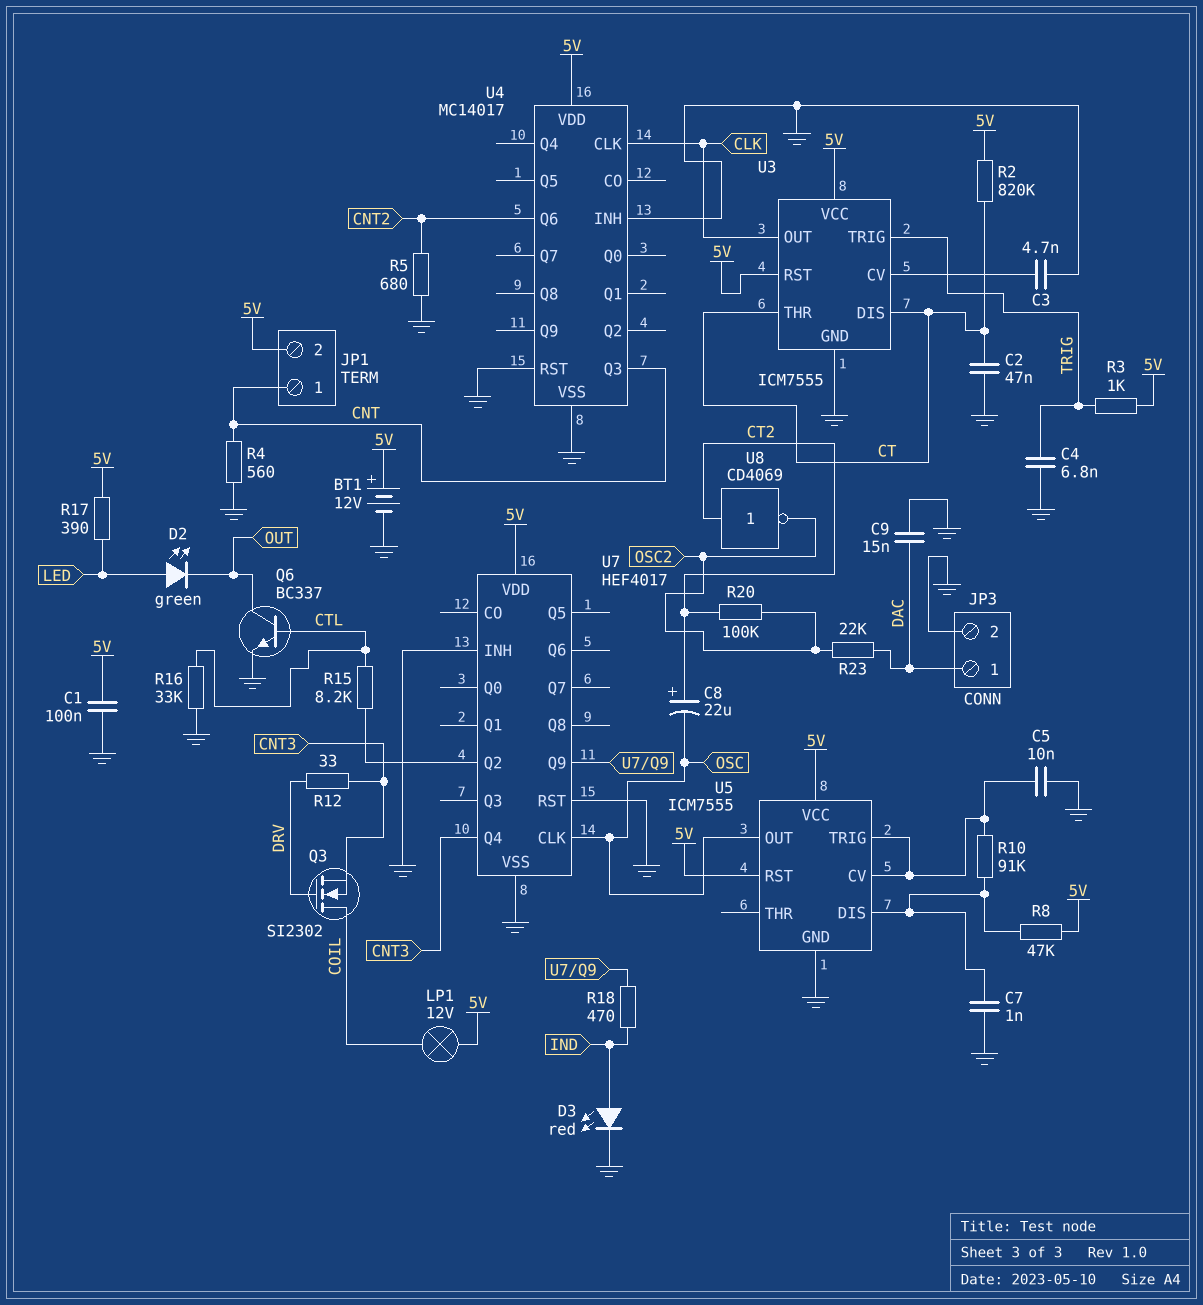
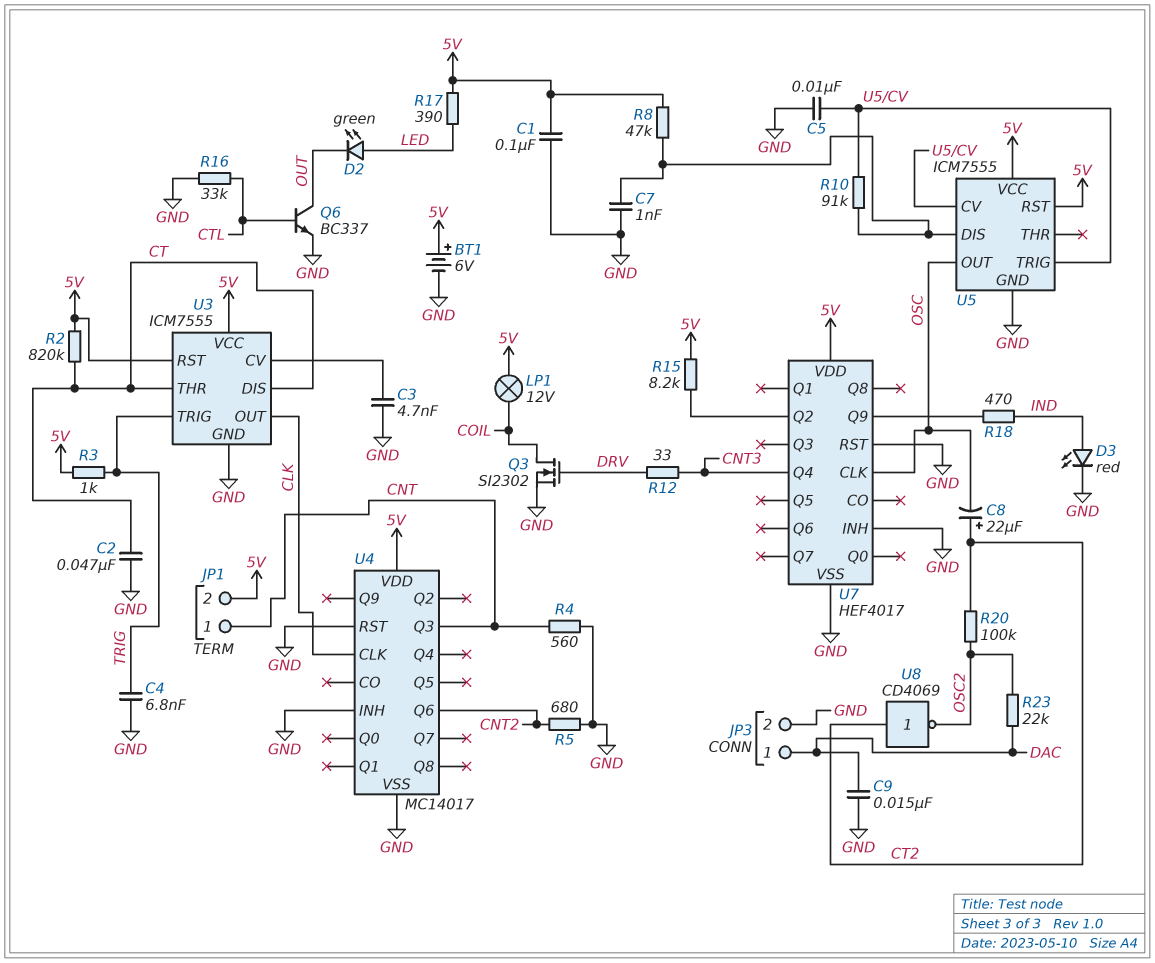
BT1: 12V (plus 5V, minus GND) -> 6V (plus 5V, minus GND)
Q3: NMOS SI2302 (G DRV, D COIL, S CNT3) -> NMOS SI2302 (G DRV, D COIL, S GND)
R15: 8.2k (CTL, U7/Q2) -> 8.2k (5V, U7/Q2)

